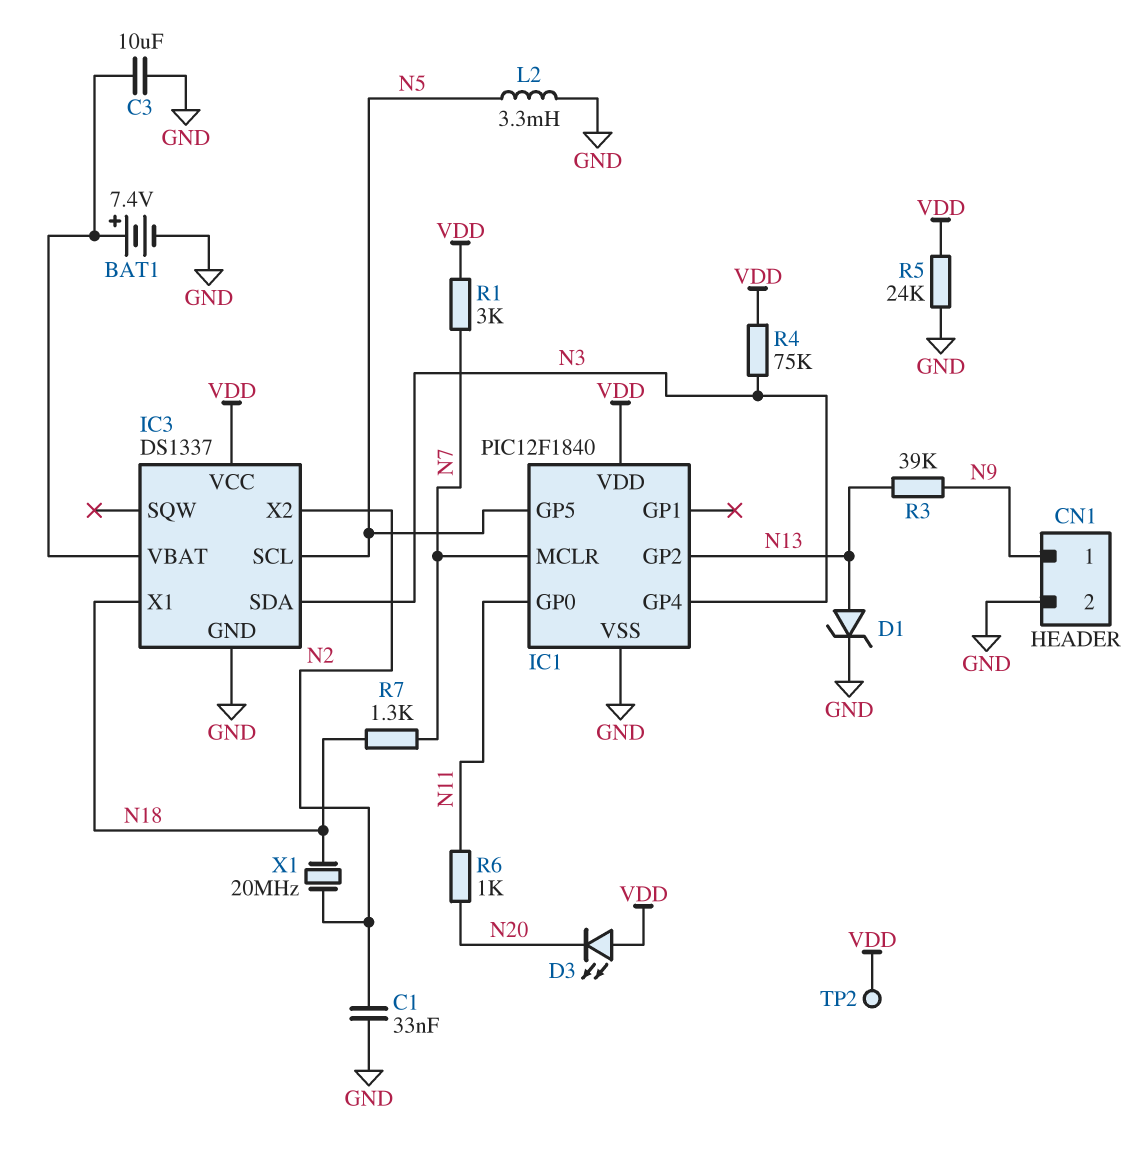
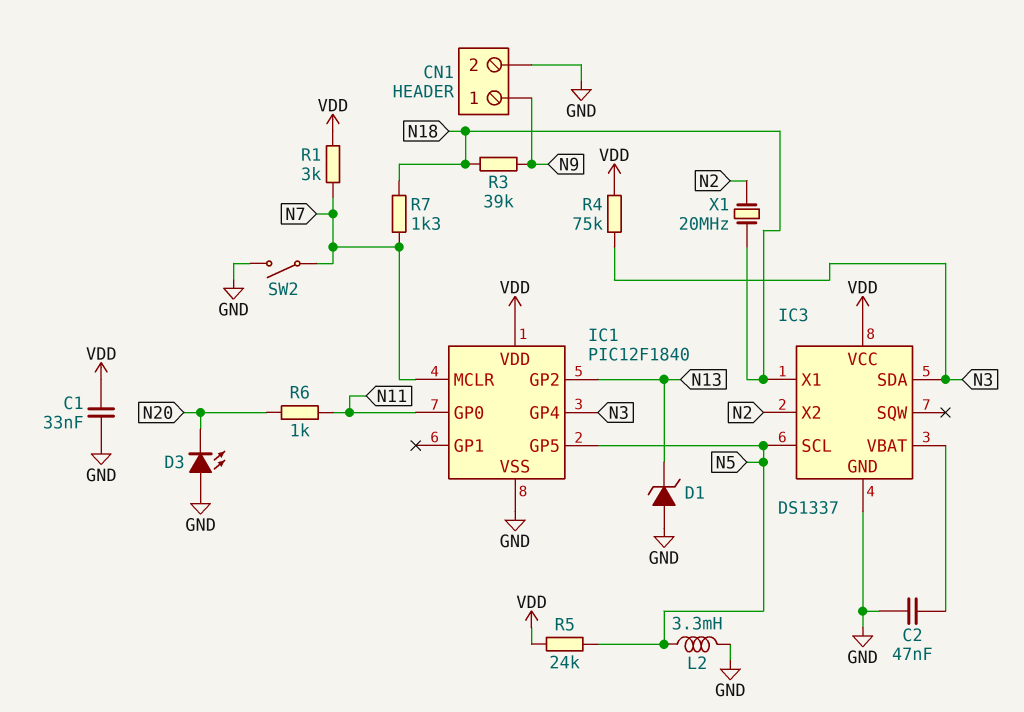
BAT1: 7.4V (plus IC3/VBAT, minus GND) -> none
C1: 33nF (GND, N2) -> 33nF (GND, VDD)
C2: none -> 47nF (GND, IC3/VBAT)
C3: 10uF (GND, IC3/VBAT) -> none
D1: zener (A N13, K GND) -> zener (A GND, K N13)
D3: LED (A VDD, K N20) -> LED (A GND, K N20)
R3: 39k (N9, N13) -> 39k (N9, N18)
R5: 24k (GND, VDD) -> 24k (N5, VDD)
SW2: none -> switch (GND, N7)
TP2: test point (VDD) -> none

